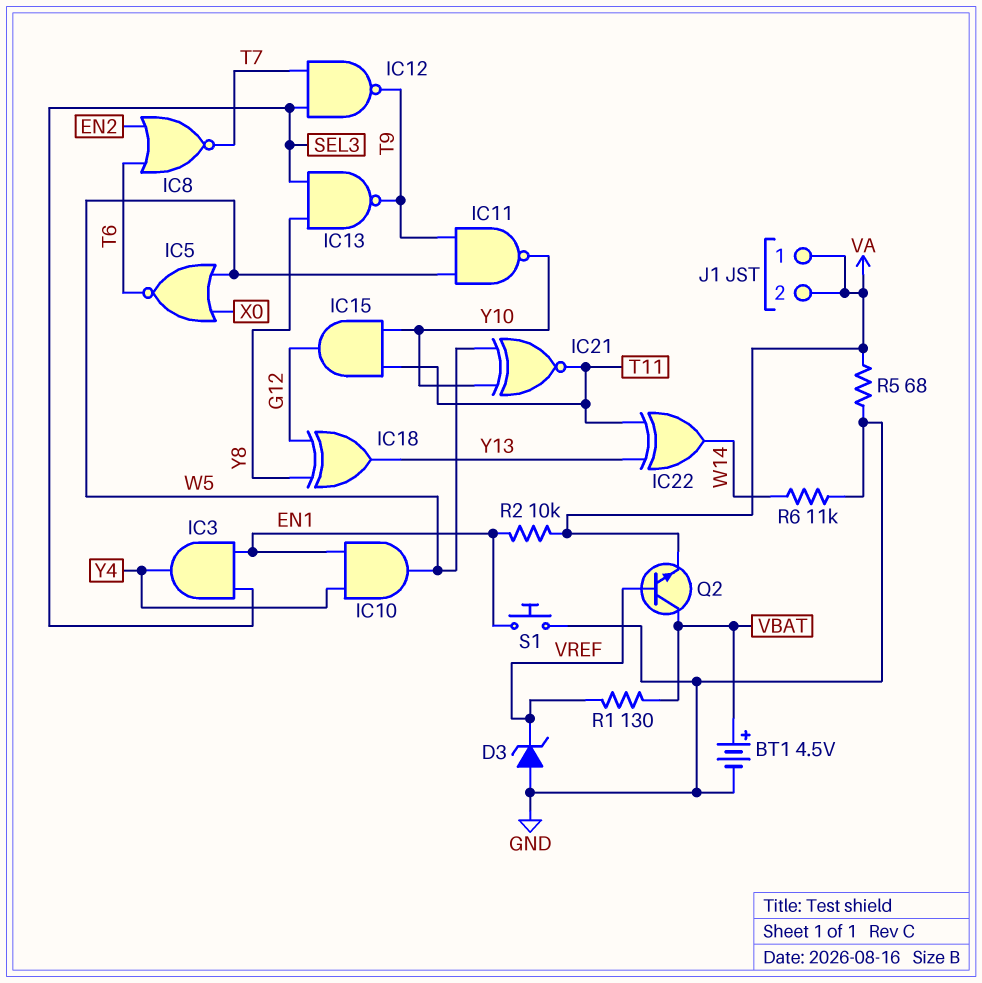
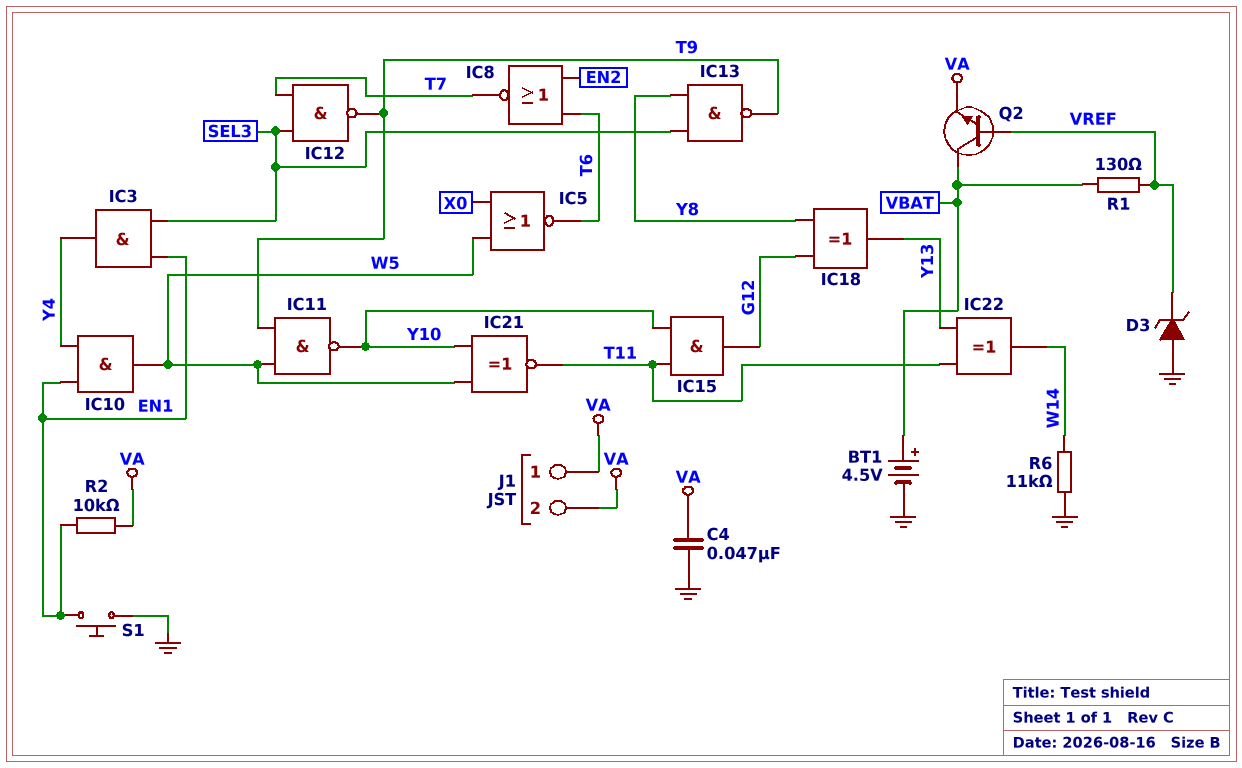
C4: none -> 47nF (GND, VA)
R5: 68 (GND, VA) -> none

